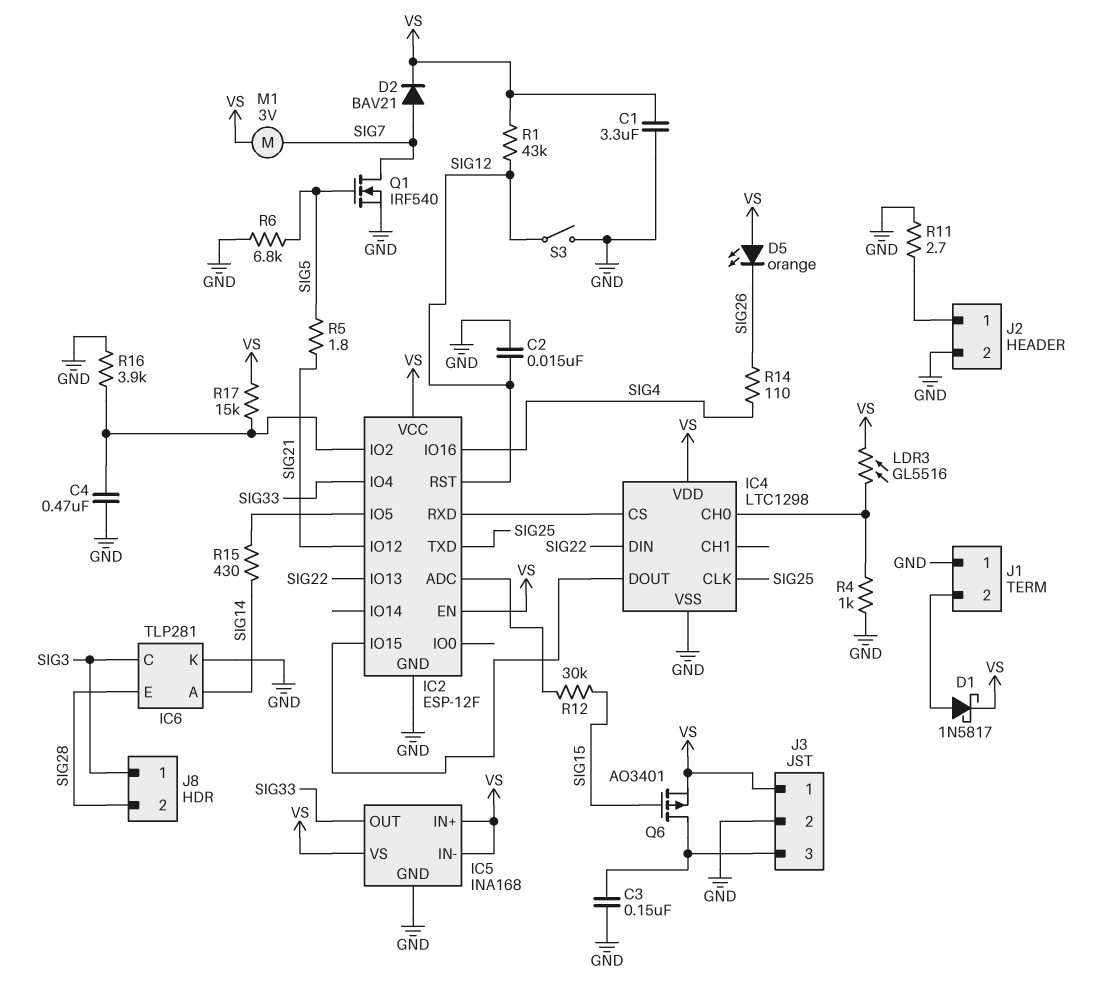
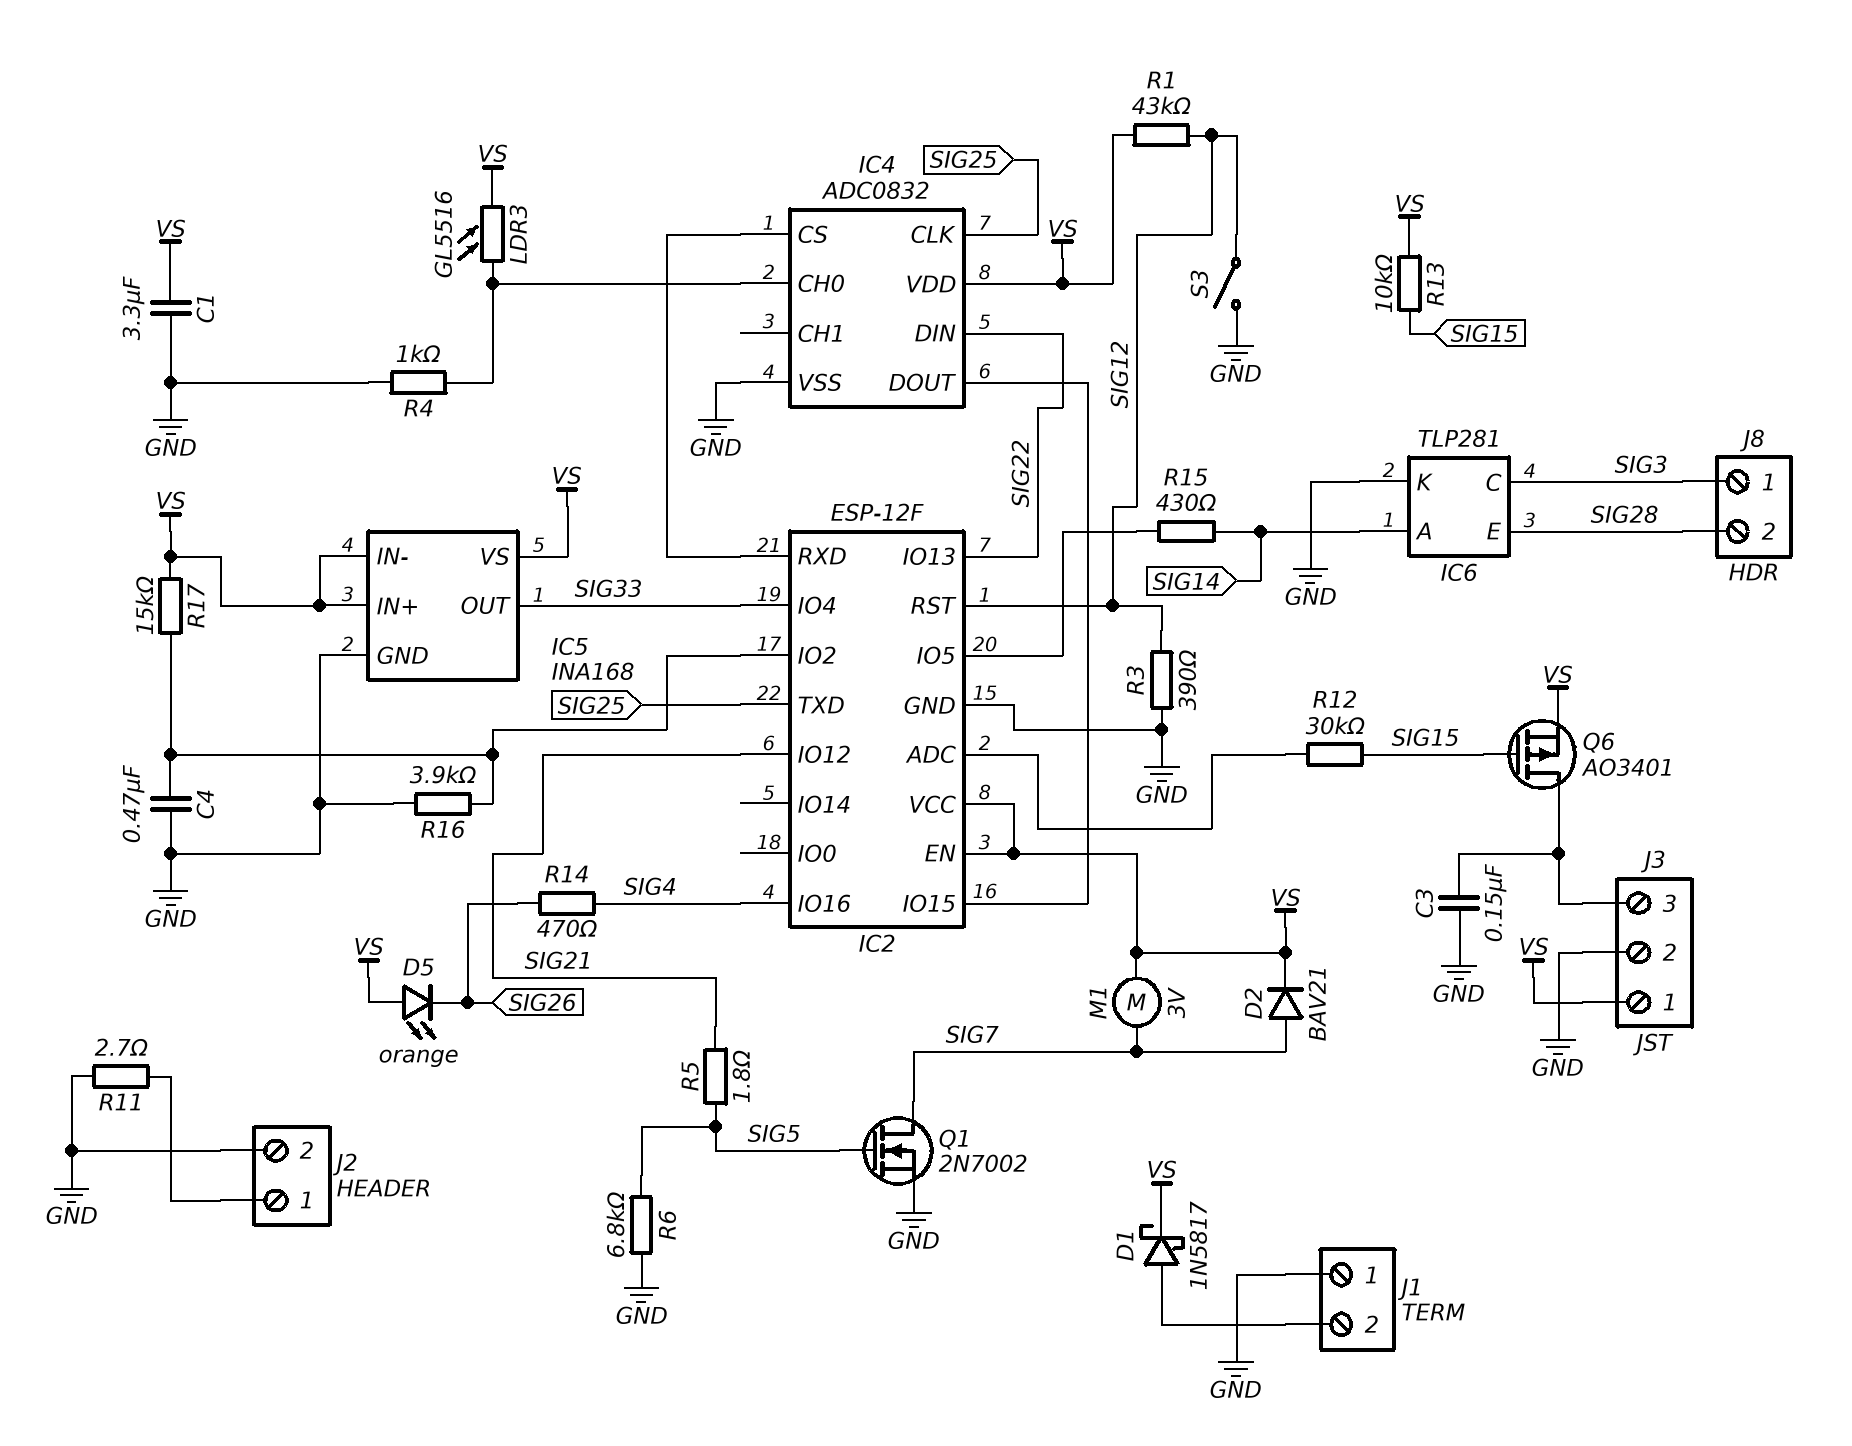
C2: 15nF (GND, SIG12) -> none
IC4: LTC1298 -> ADC0832
Q1: NMOS IRF540 (G SIG5, D SIG7, S GND) -> NMOS 2N7002 (G SIG5, D SIG7, S GND)
R3: none -> 390 (GND, SIG12)
R13: none -> 10k (SIG15, VS)
R14: 110 (SIG4, SIG26) -> 470 (SIG4, SIG26)

